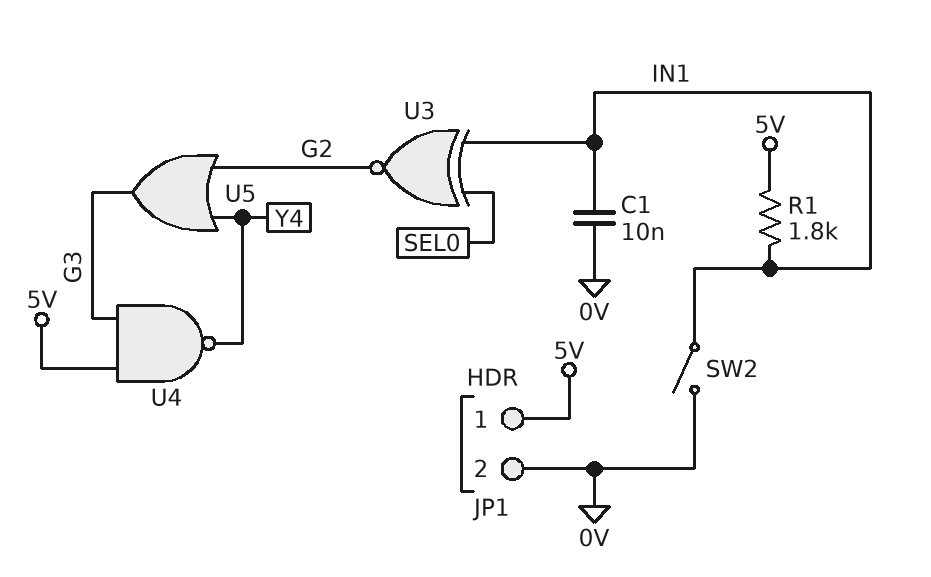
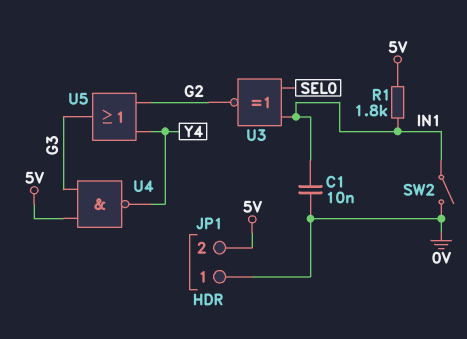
JP1 pin 1: 5V -> 0V
JP1 pin 2: 0V -> 5V

